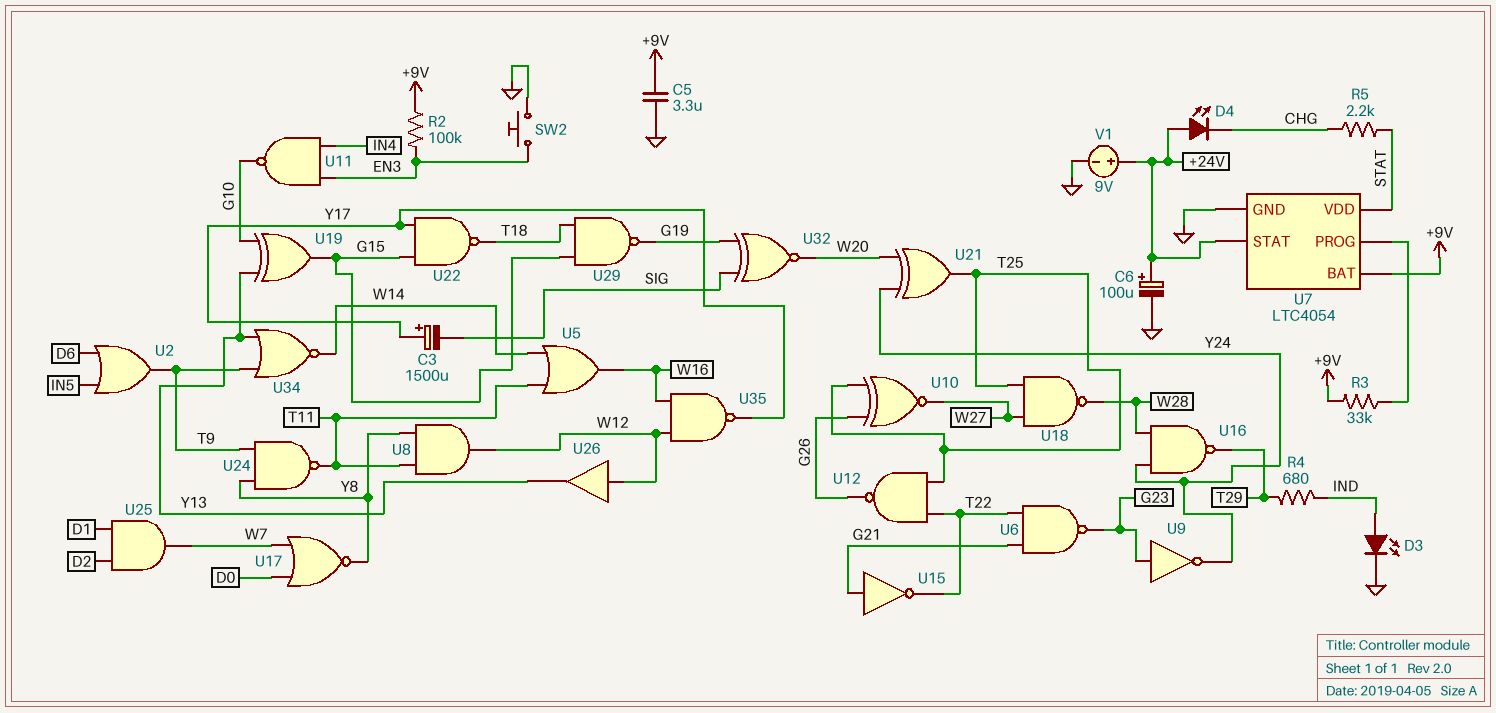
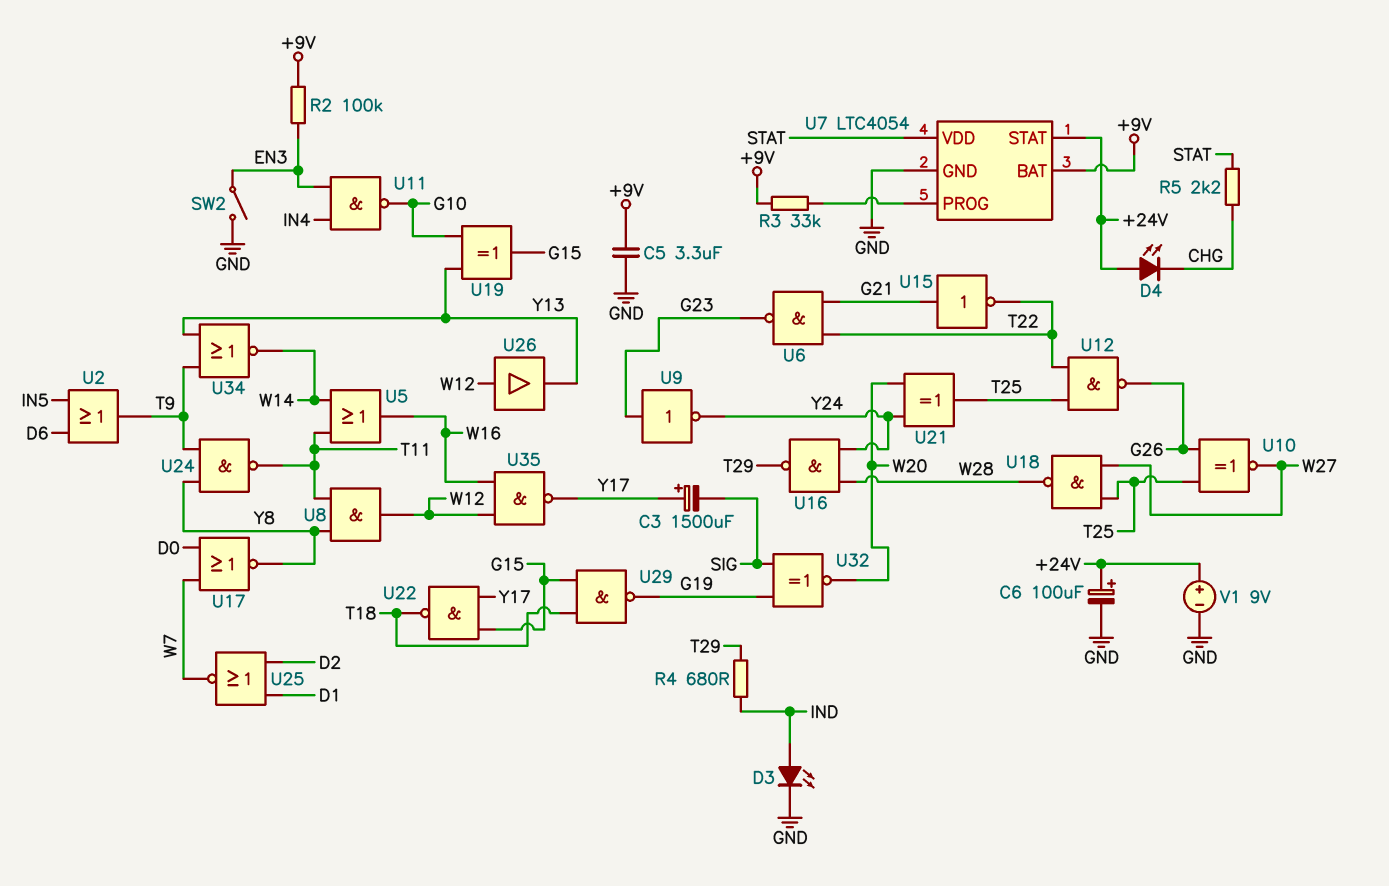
SW2: button (EN3, GND) -> switch (EN3, GND)
U25: AND (in D1, in D2, out W7) -> NOR (in D1, in D2, out W7)

